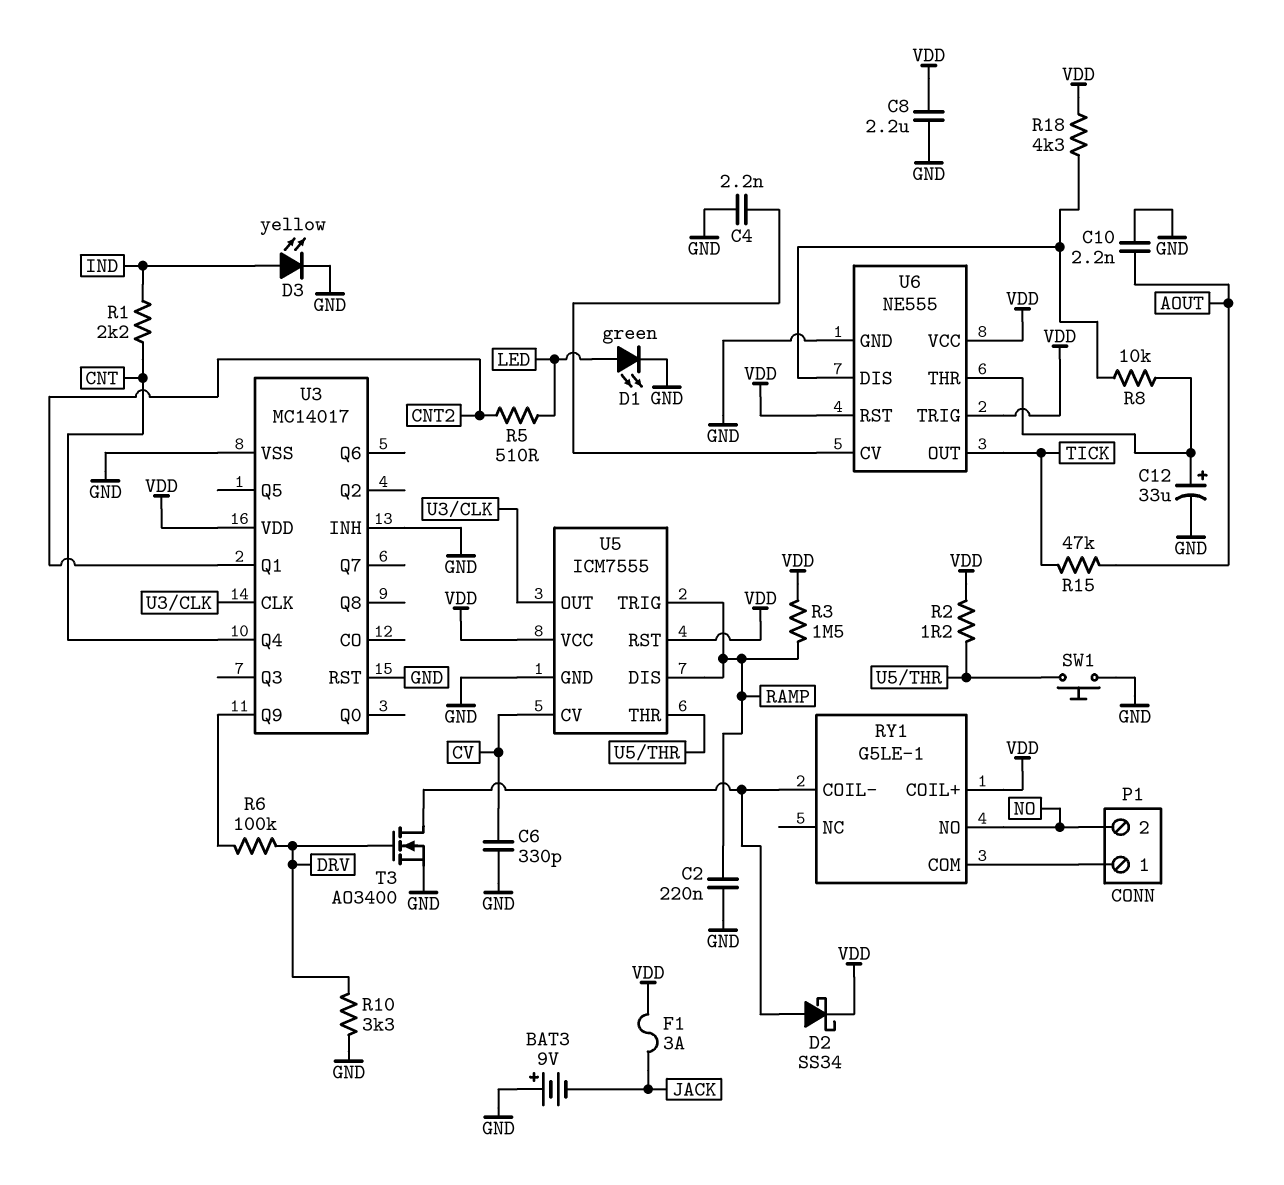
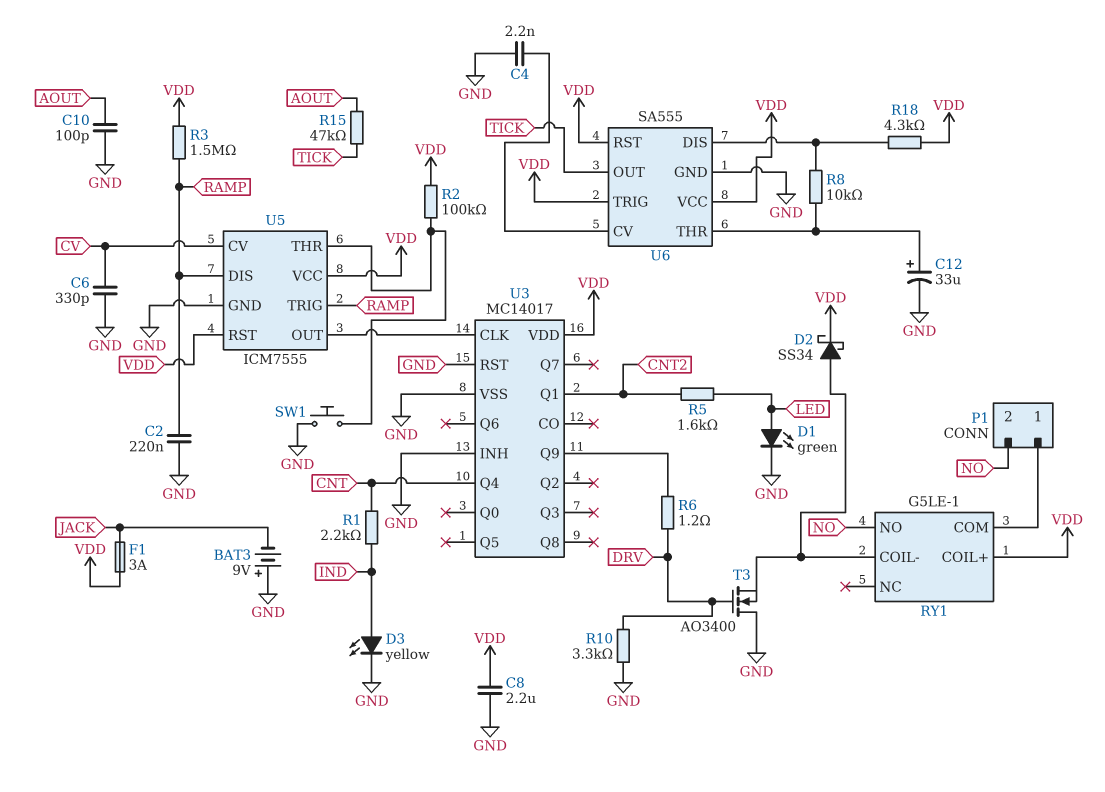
C10: 2.2nF (AOUT, GND) -> 100pF (AOUT, GND)
R2: 1.2 (U5/THR, VDD) -> 100k (U5/THR, VDD)
R5: 510 (CNT2, LED) -> 1.6k (CNT2, LED)
R6: 100k (DRV, U3/Q9) -> 1.2 (DRV, U3/Q9)
T3: NMOS AO3400 (G DRV, D RY1/COIL-, S GND) -> NMOS AO3400 (G DRV, D GND, S RY1/COIL-)
U6: NE555 -> SA555

